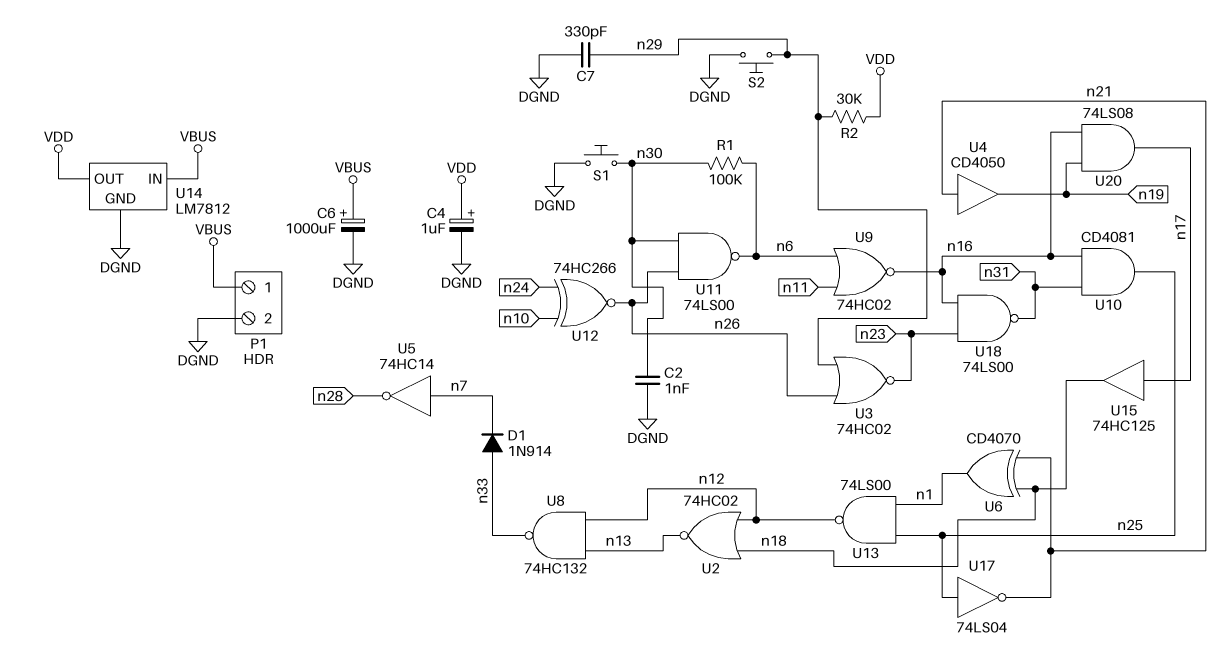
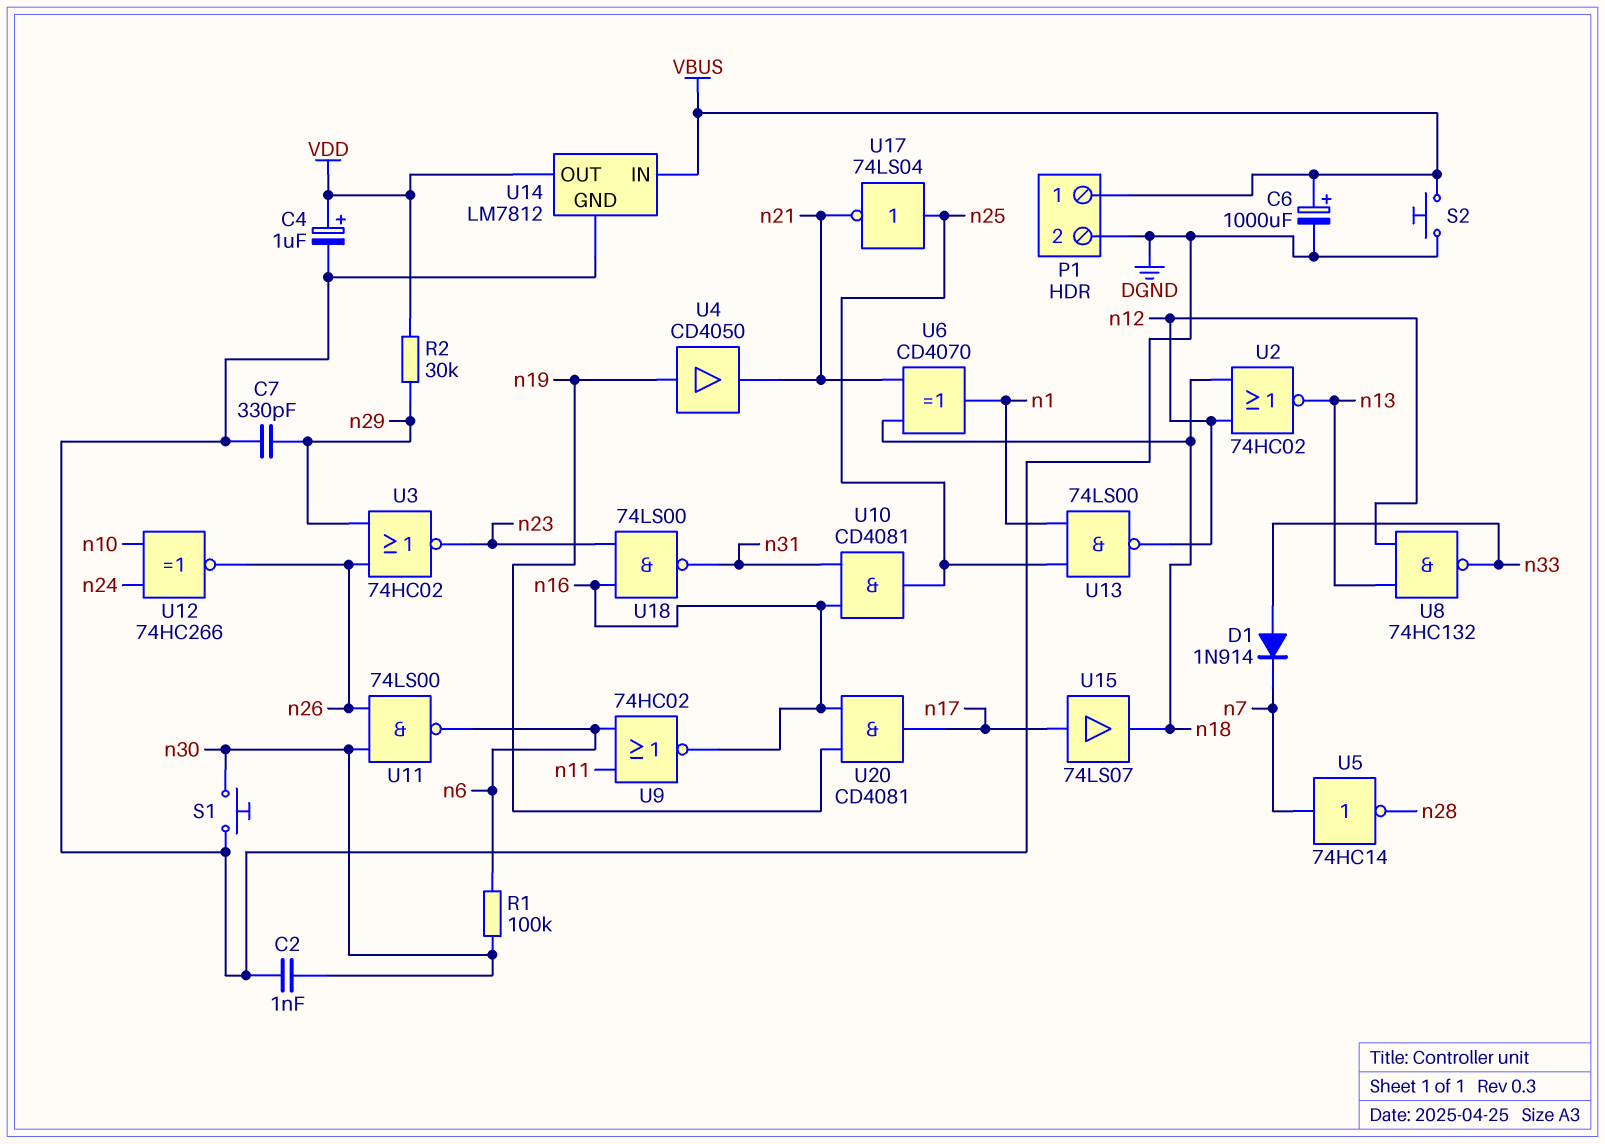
S2: button (DGND, n29) -> button (DGND, VBUS)
U4: buffer CD4050 (in n21, out n19) -> buffer CD4050 (in n19, out n21)
U15: buffer 74HC125 (in n17, out n18) -> buffer 74LS07 (in n17, out n18)
U20: AND 74LS08 (in n16, in n19, out n17) -> AND CD4081 (in n16, in n19, out n17)

